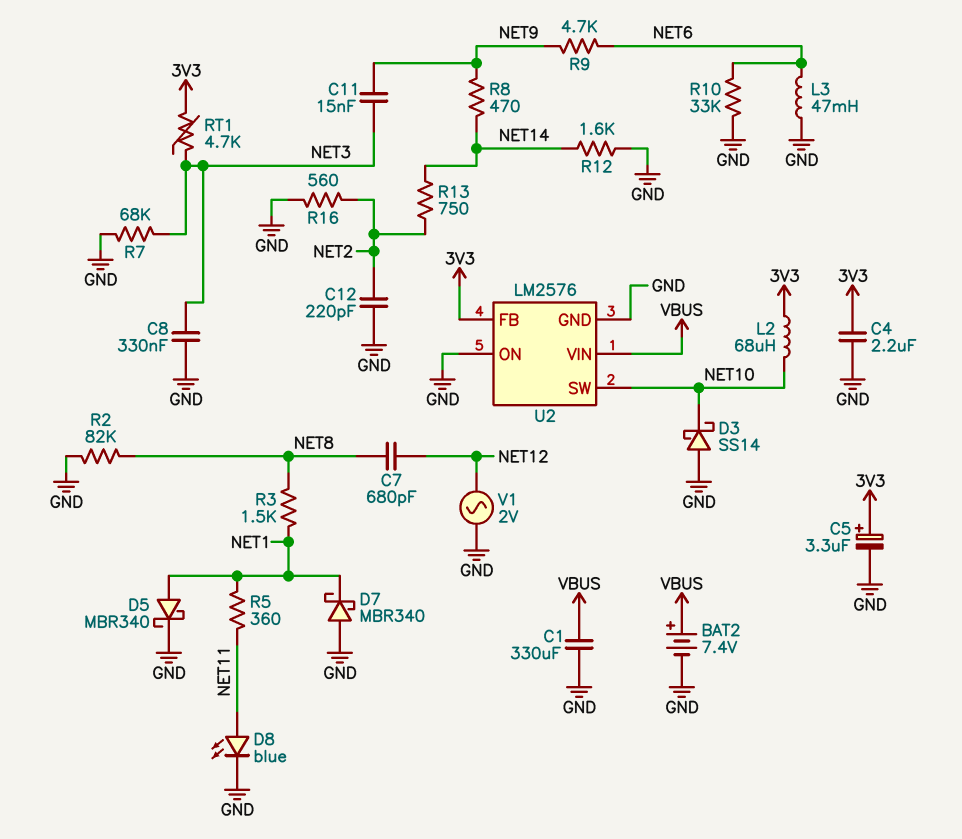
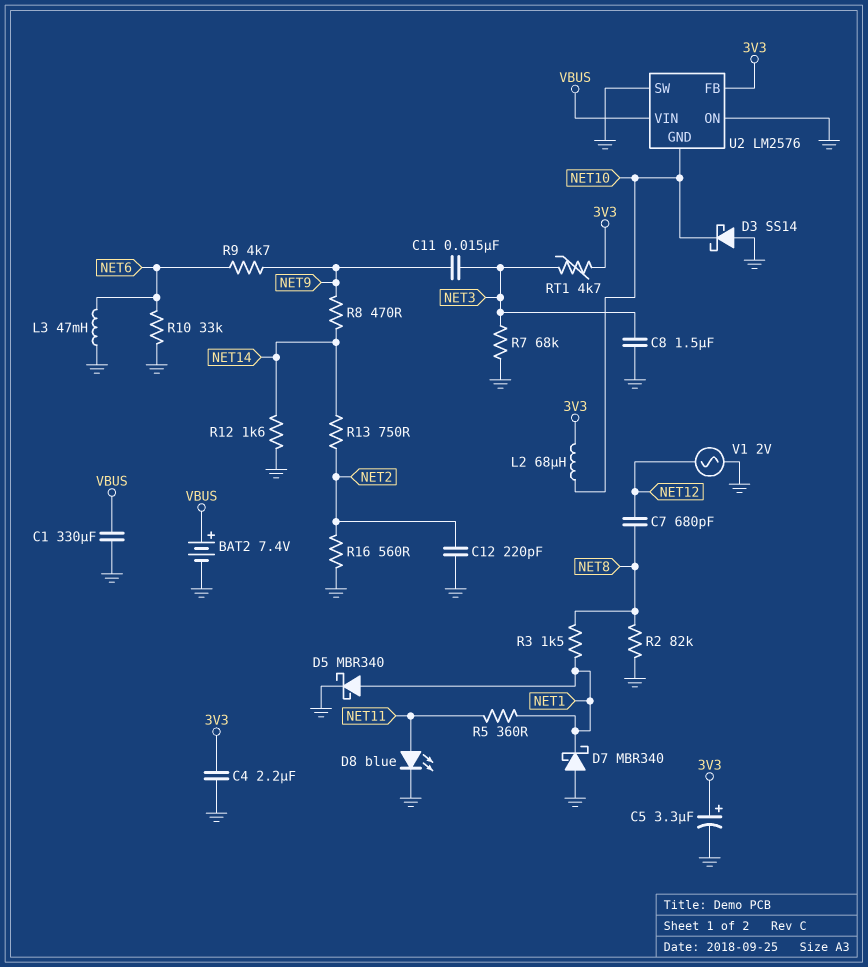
C8: 330nF (GND, NET3) -> 1.5uF (GND, NET3)
U2 pin GND: GND -> NET10
U2 pin SW: NET10 -> GND

